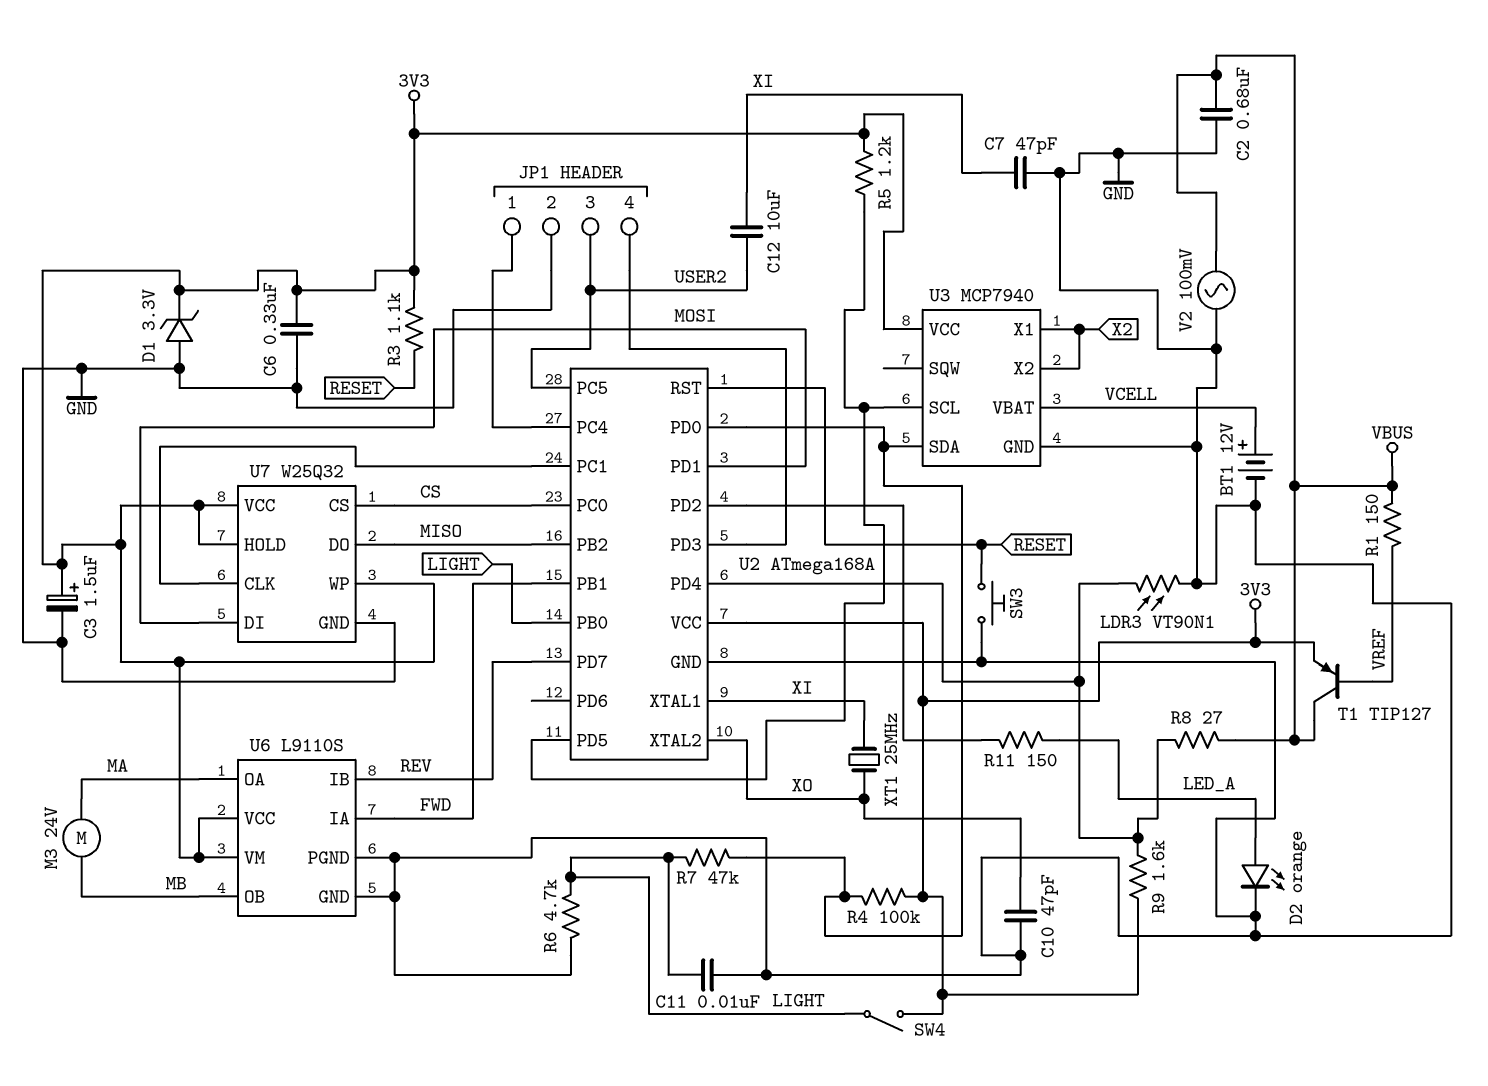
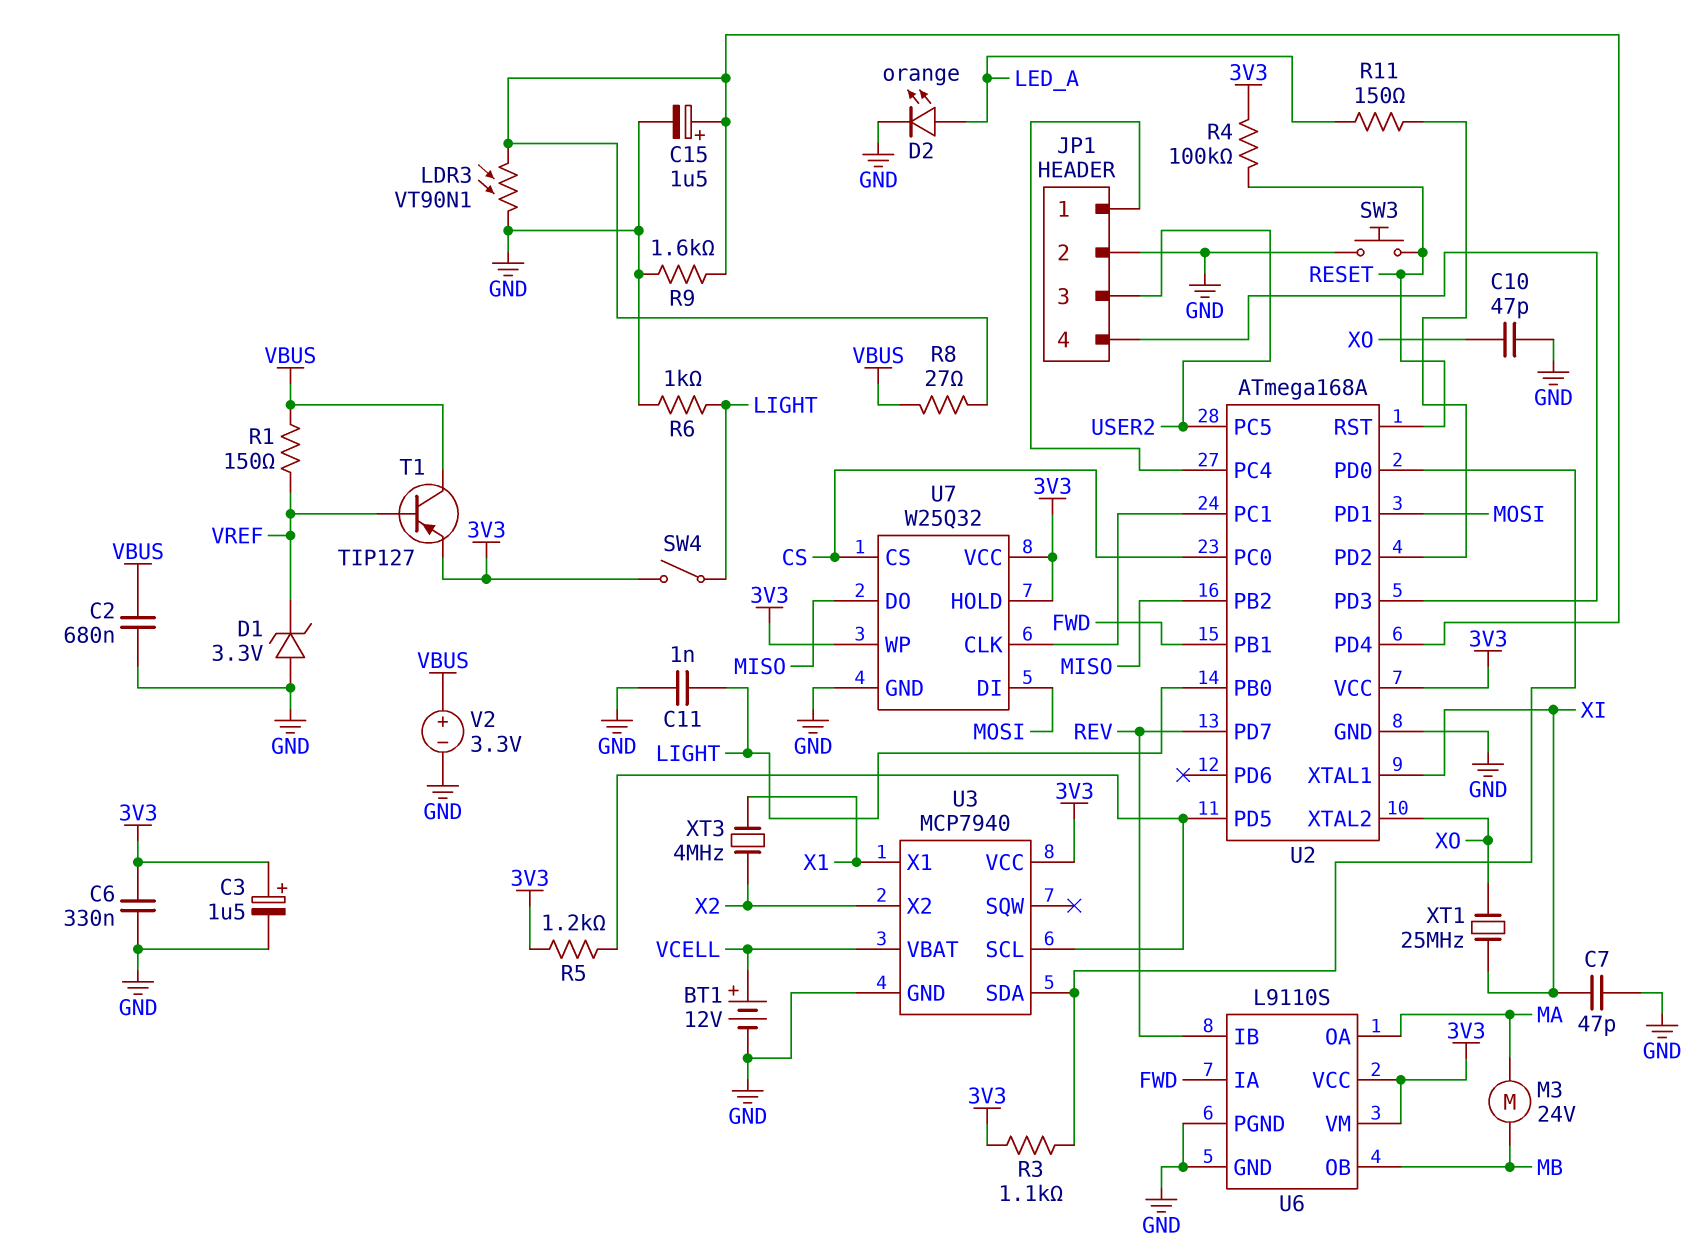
C11: 10nF (GND, LIGHT) -> 1nF (GND, LIGHT)
C12: 10uF (USER2, XI) -> none
C15: none -> 1.5uF (plus U2/PD4, minus GND)
D1: zener 3.3V (A GND, K 3V3) -> zener 3.3V (A GND, K VREF)
R3: 1.1k (3V3, RESET) -> 1.1k (3V3, U2/PD0)
R4: 100k (3V3, U2/PD0) -> 100k (3V3, RESET)
R6: 4.7k (GND, LIGHT) -> 1k (GND, LIGHT)
R7: 47k (LIGHT, U2/PD0) -> none
R9: 1.6k (3V3, U2/PD4) -> 1.6k (GND, U2/PD4)
U3 pin X1: X2 -> X1
V2: AC 100mV (GND, VBUS) -> 3.3V (plus VBUS, minus GND)
XT3: none -> 4MHz (X1, X2)

